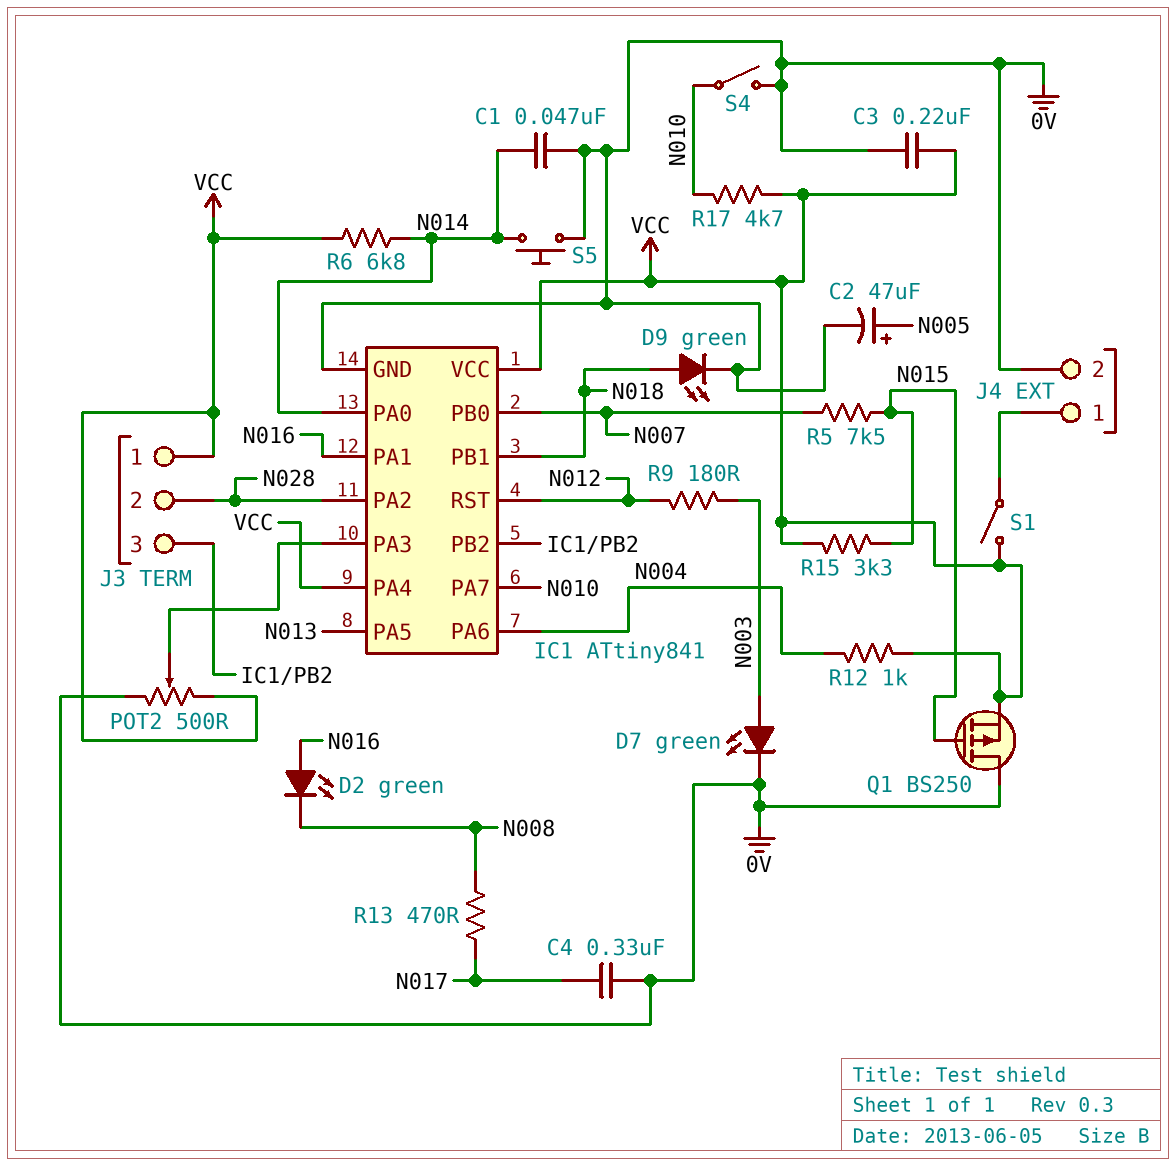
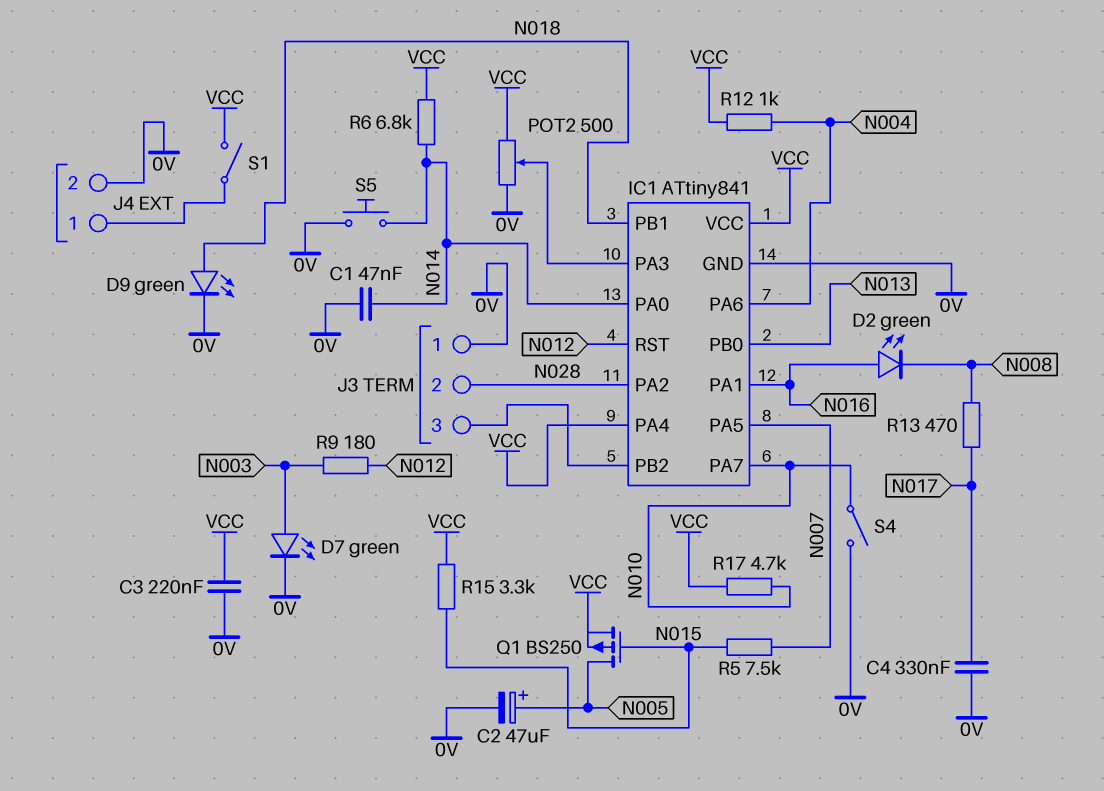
IC1 pin PA5: N013 -> N007
IC1 pin PB0: N007 -> N013
J3 pin 1: VCC -> 0V
Q1: PMOS BS250 (G N015, D 0V, S VCC) -> PMOS BS250 (G N015, D N005, S VCC)

